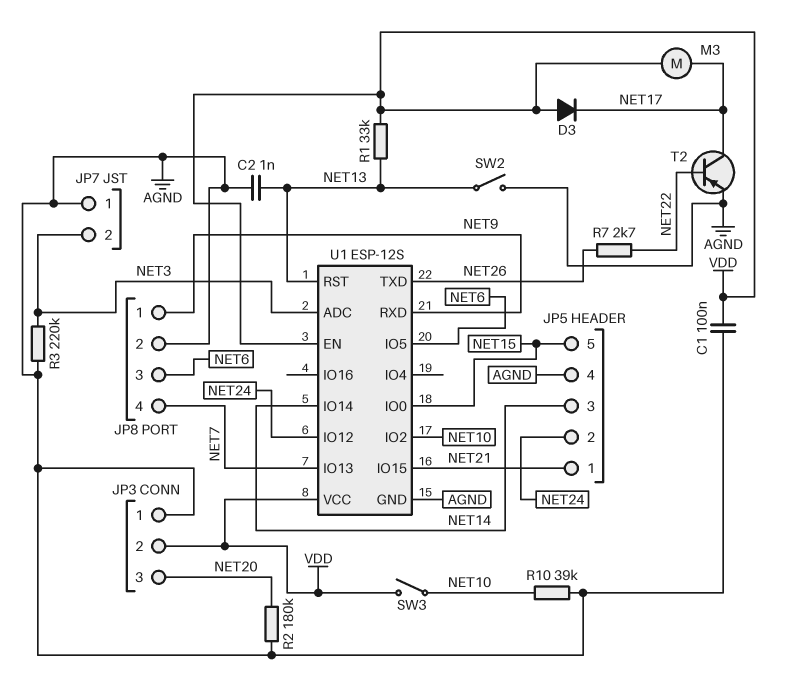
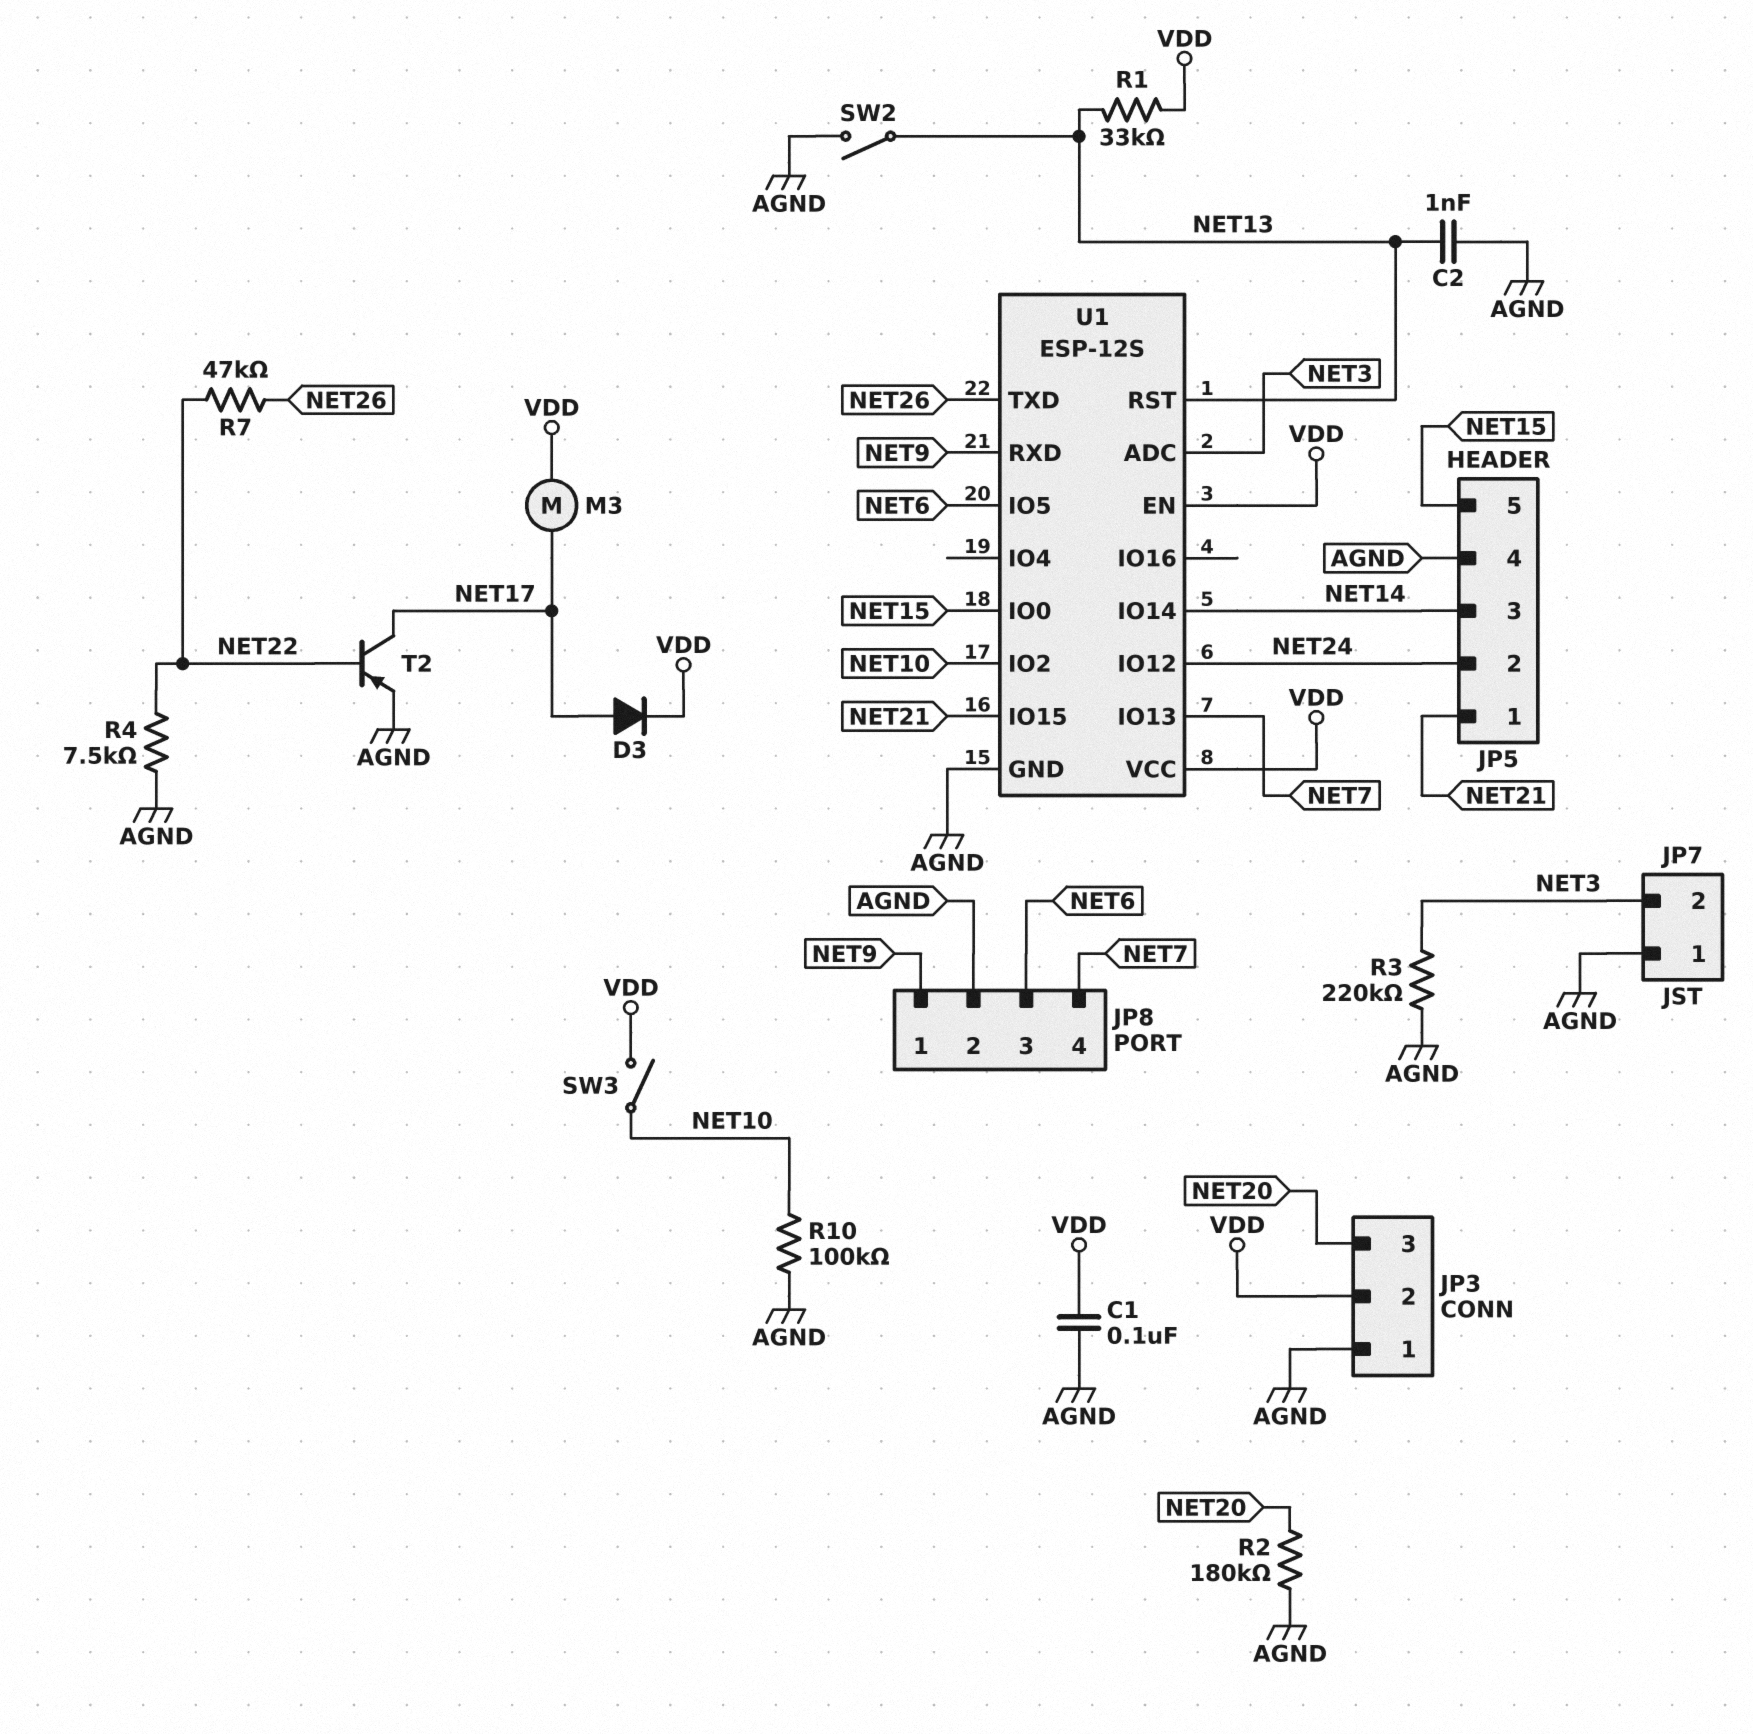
D3: diode (A VDD, K NET17) -> diode (A NET17, K VDD)
R4: none -> 7.5k (AGND, NET22)
R7: 2.7k (NET22, NET26) -> 47k (NET22, NET26)
R10: 39k (AGND, NET10) -> 100k (AGND, NET10)

